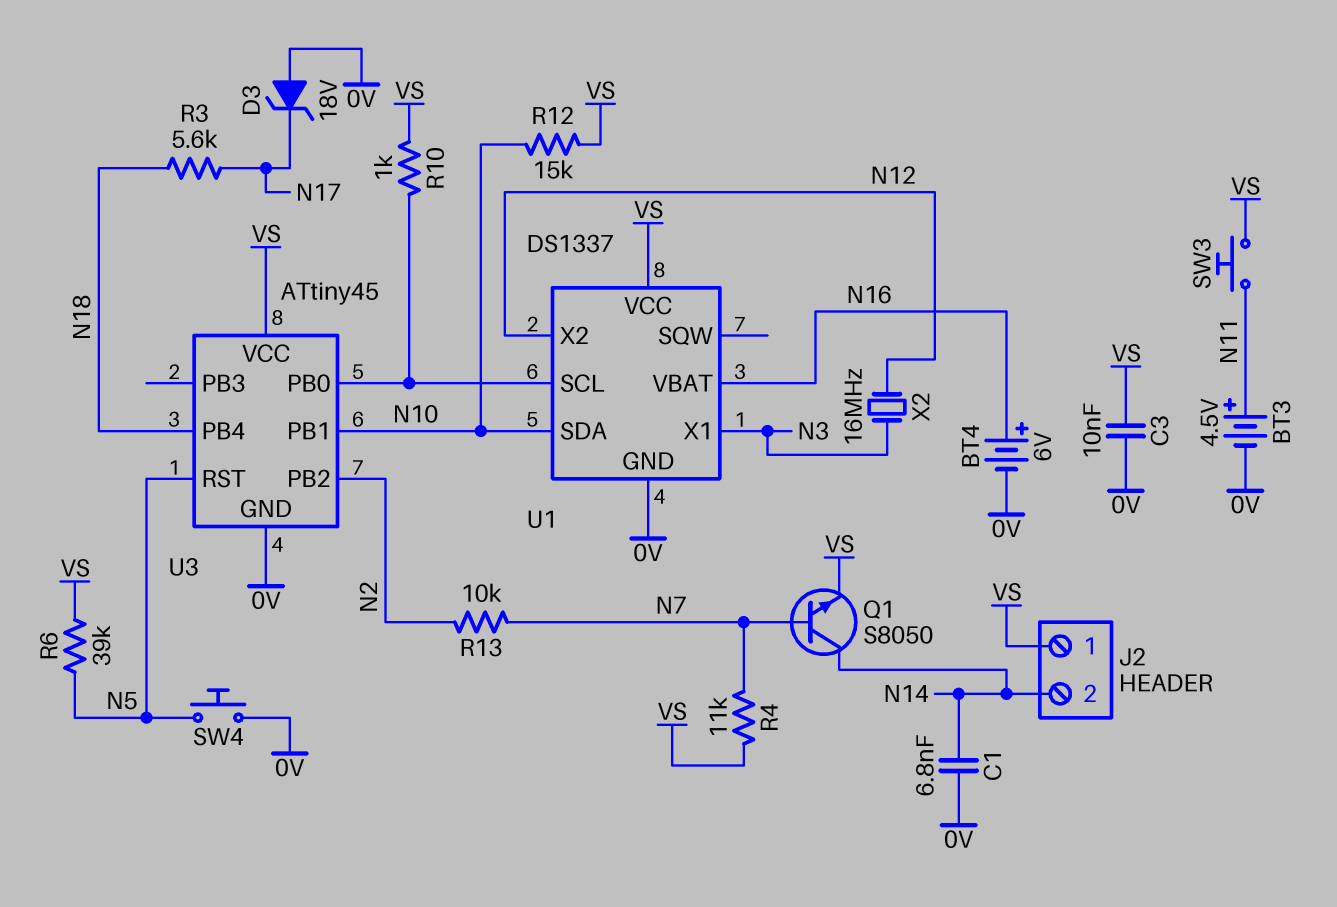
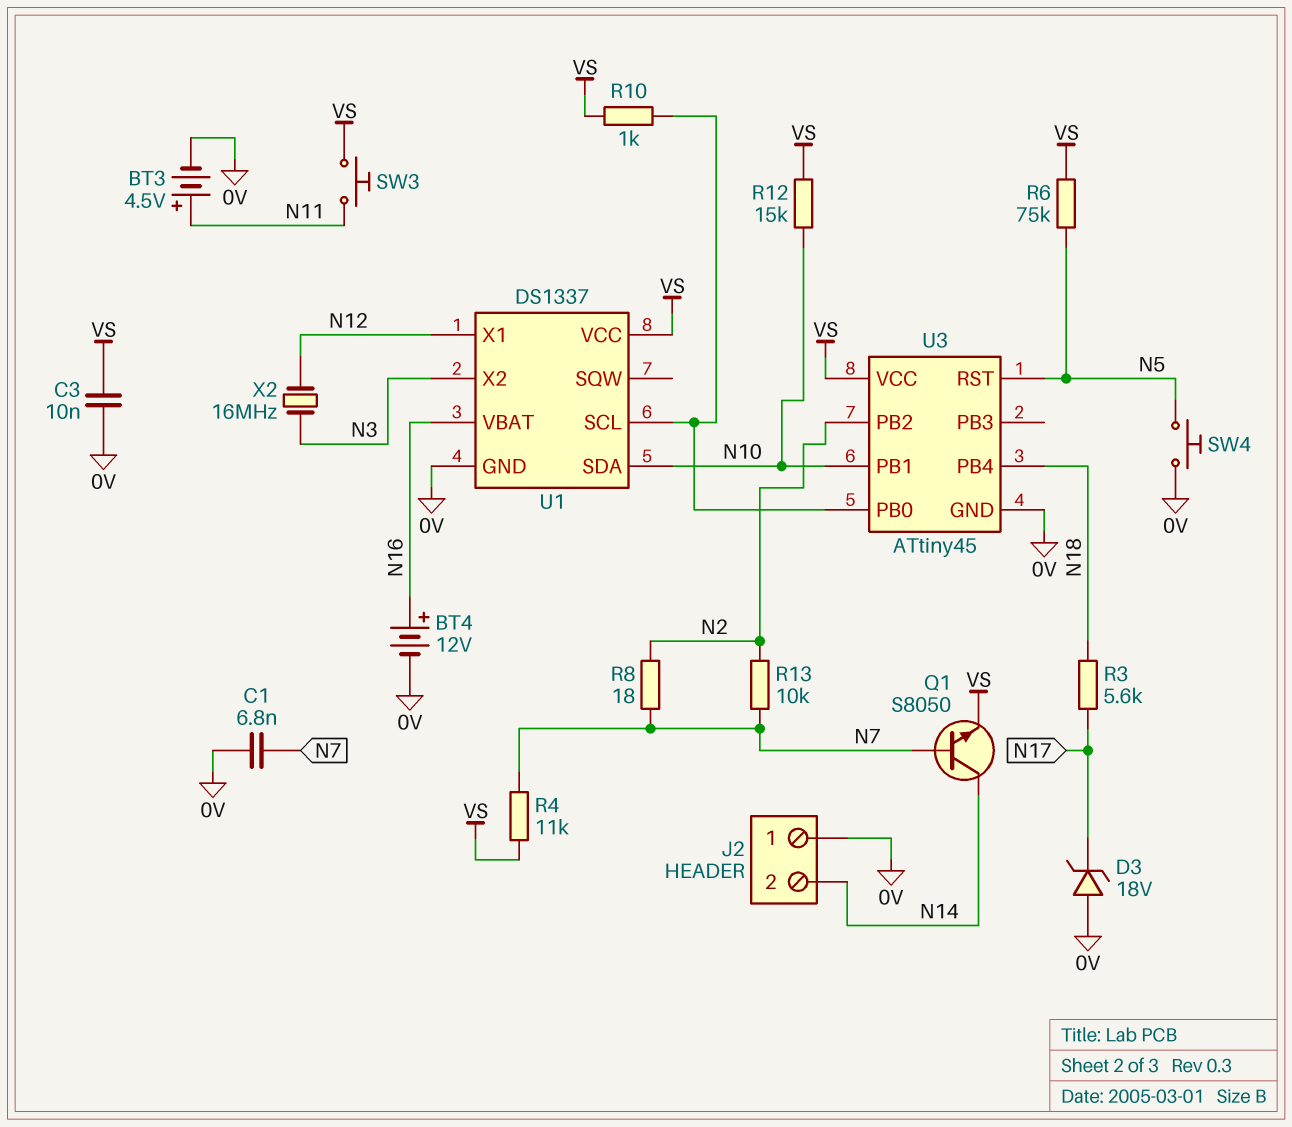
BT4: 6V (plus N16, minus 0V) -> 12V (plus N16, minus 0V)
C1: 6.8nF (0V, N14) -> 6.8nF (0V, N7)
J2 pin 1: VS -> 0V
R6: 39k (N5, VS) -> 75k (N5, VS)
R8: none -> 18 (N2, N7)
U1 pin X1: N3 -> N12
U1 pin X2: N12 -> N3

